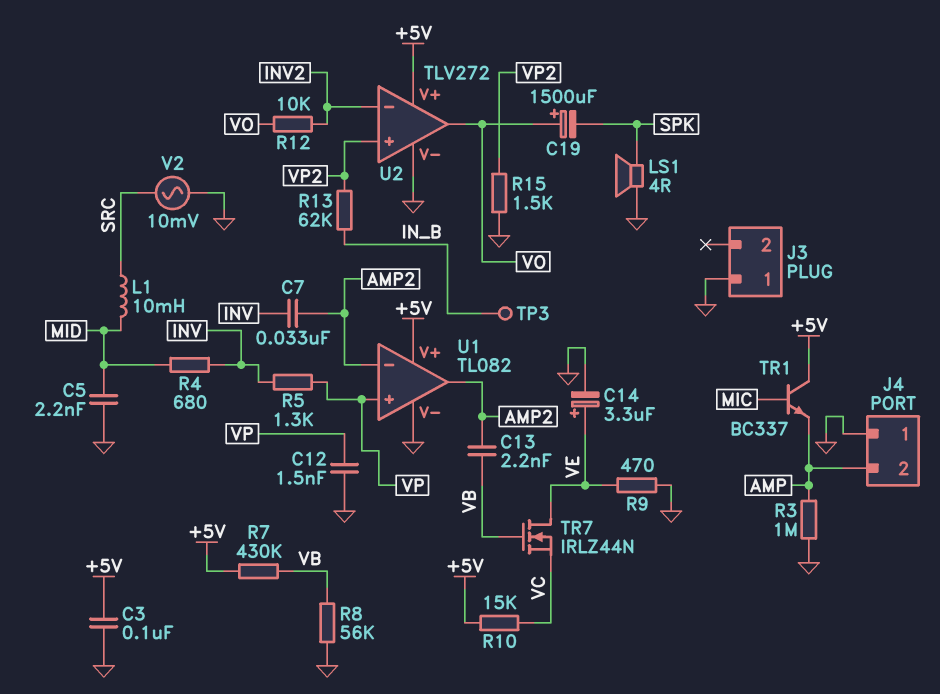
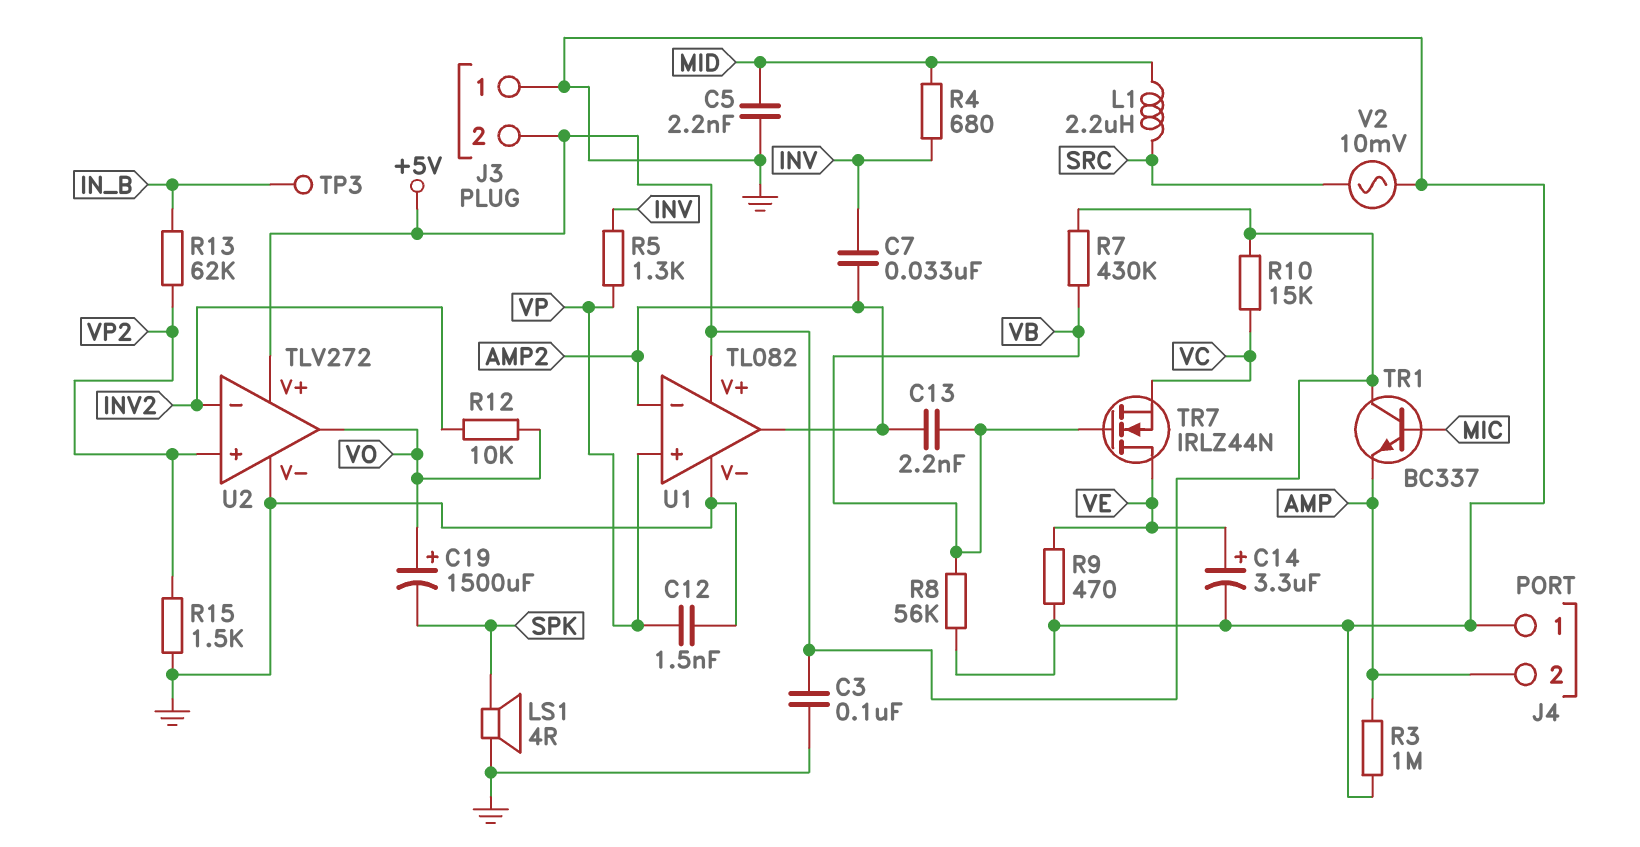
J3 pin 2: none -> +5V
L1: 10mH (MID, SRC) -> 2.2uH (MID, SRC)

